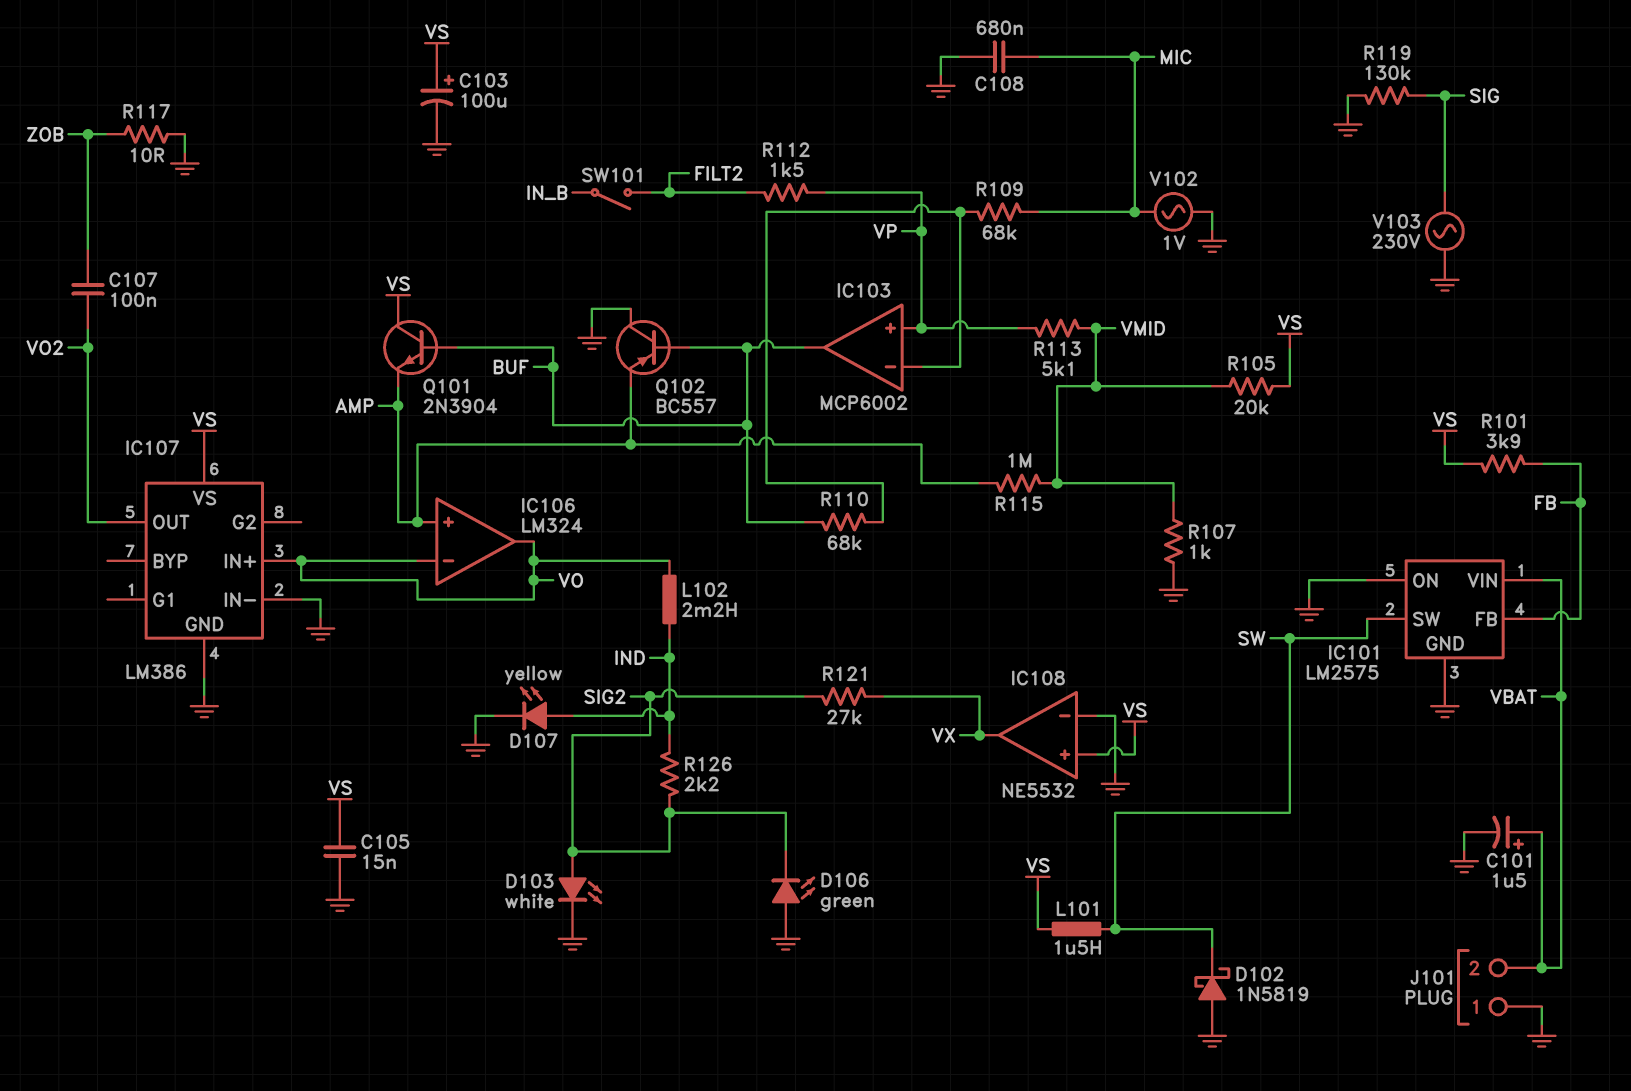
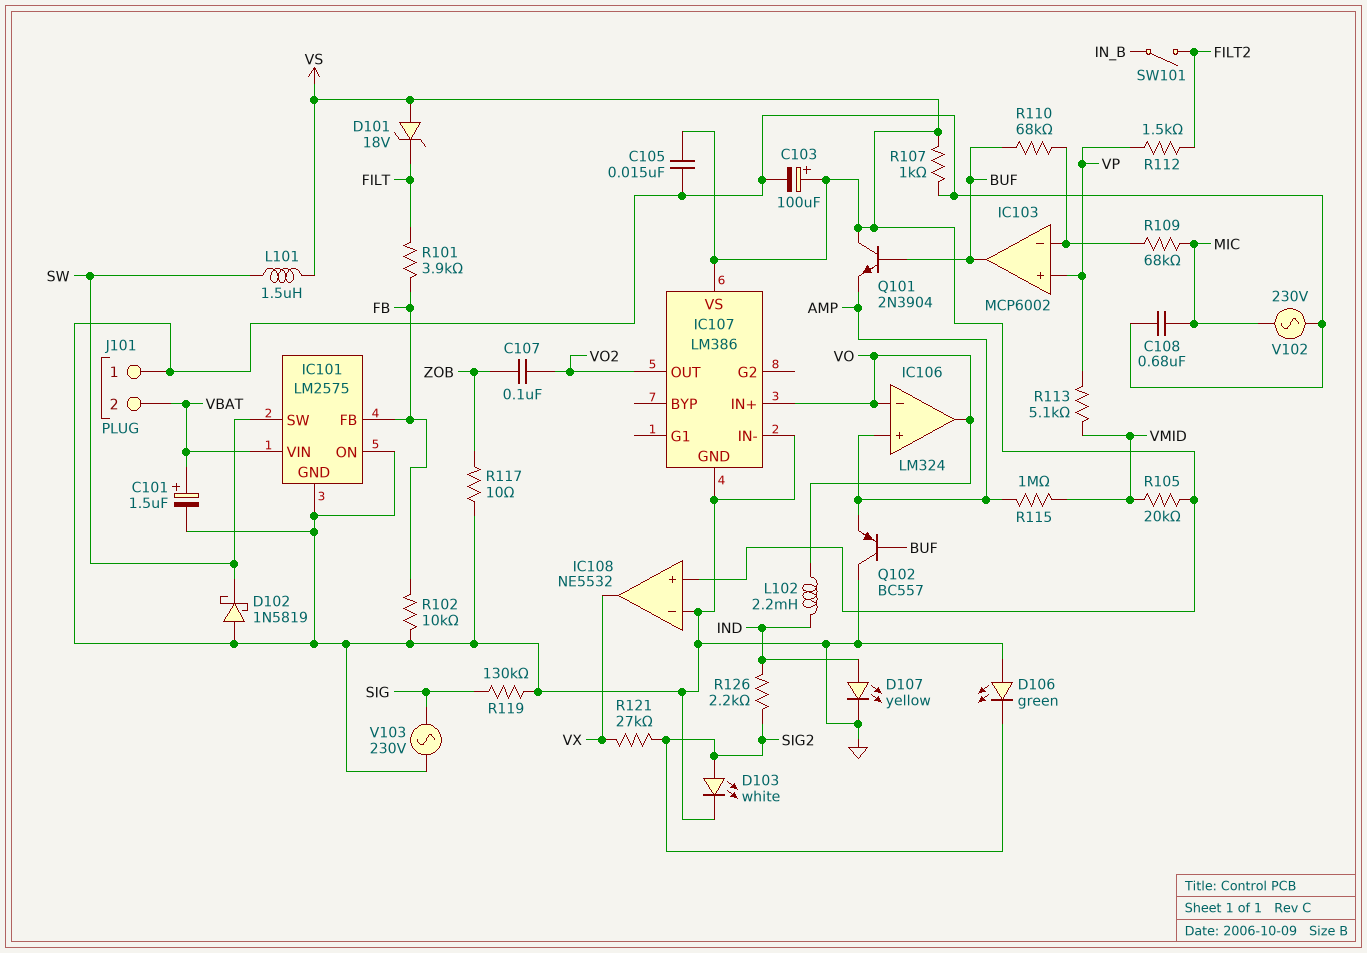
D101: none -> zener 18V (A VS, K FILT)
R101: 3.9k (FB, VS) -> 3.9k (FB, FILT)
R102: none -> 10k (FB, GND)
R107: 1k (GND, VMID) -> 1k (GND, VS)
V102: AC 1V (GND, MIC) -> AC 230V (GND, MIC)

